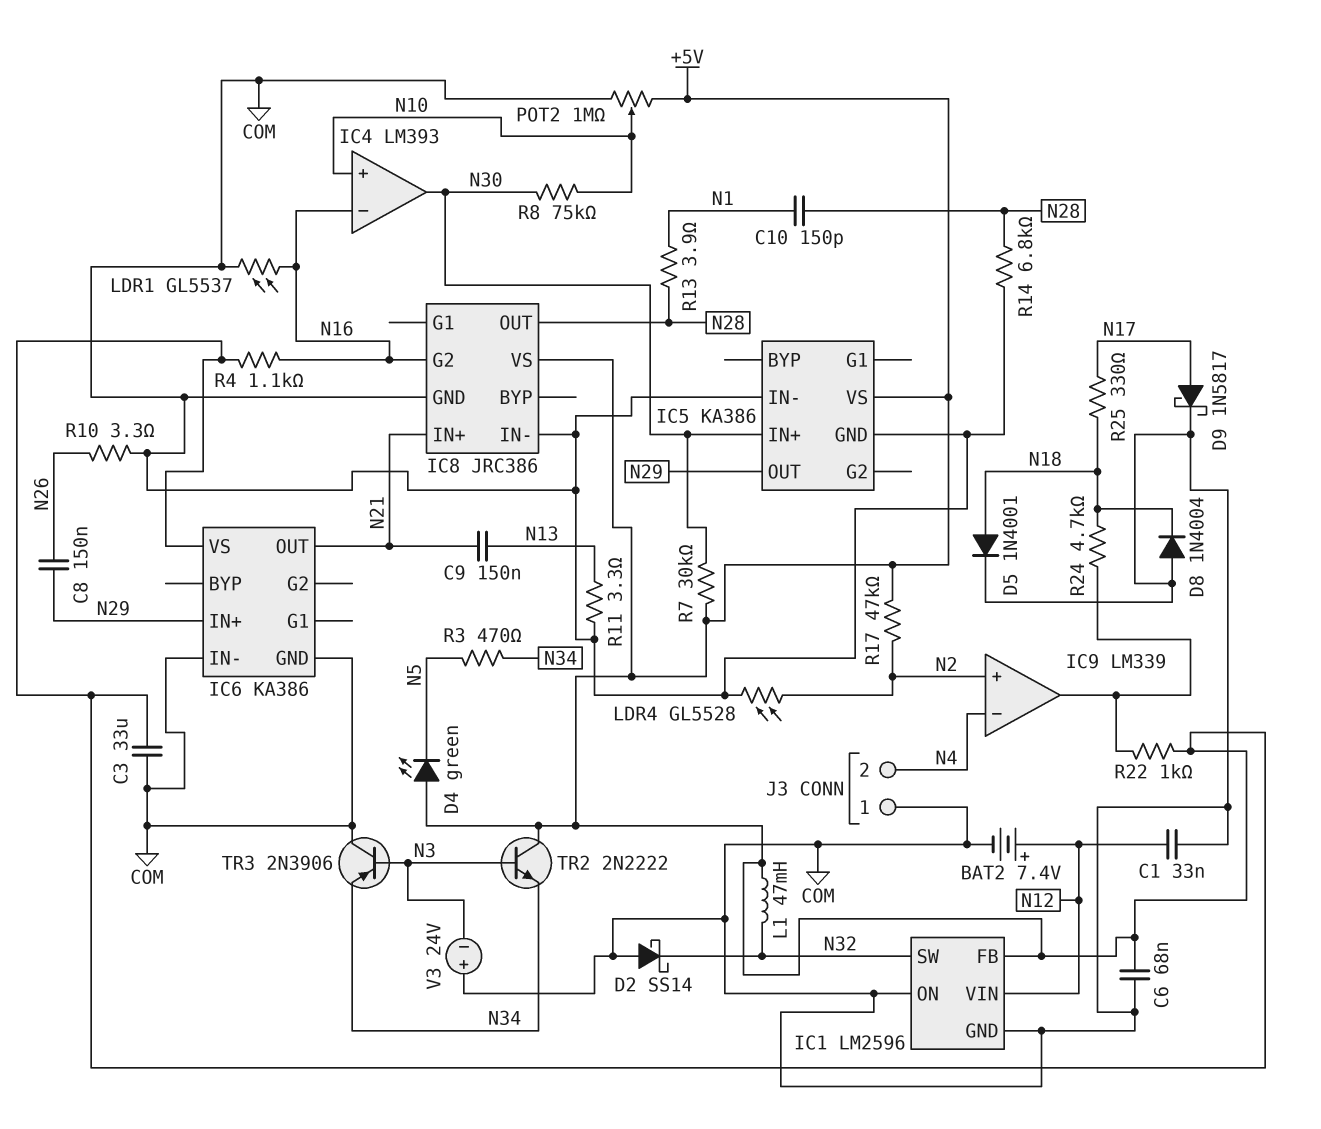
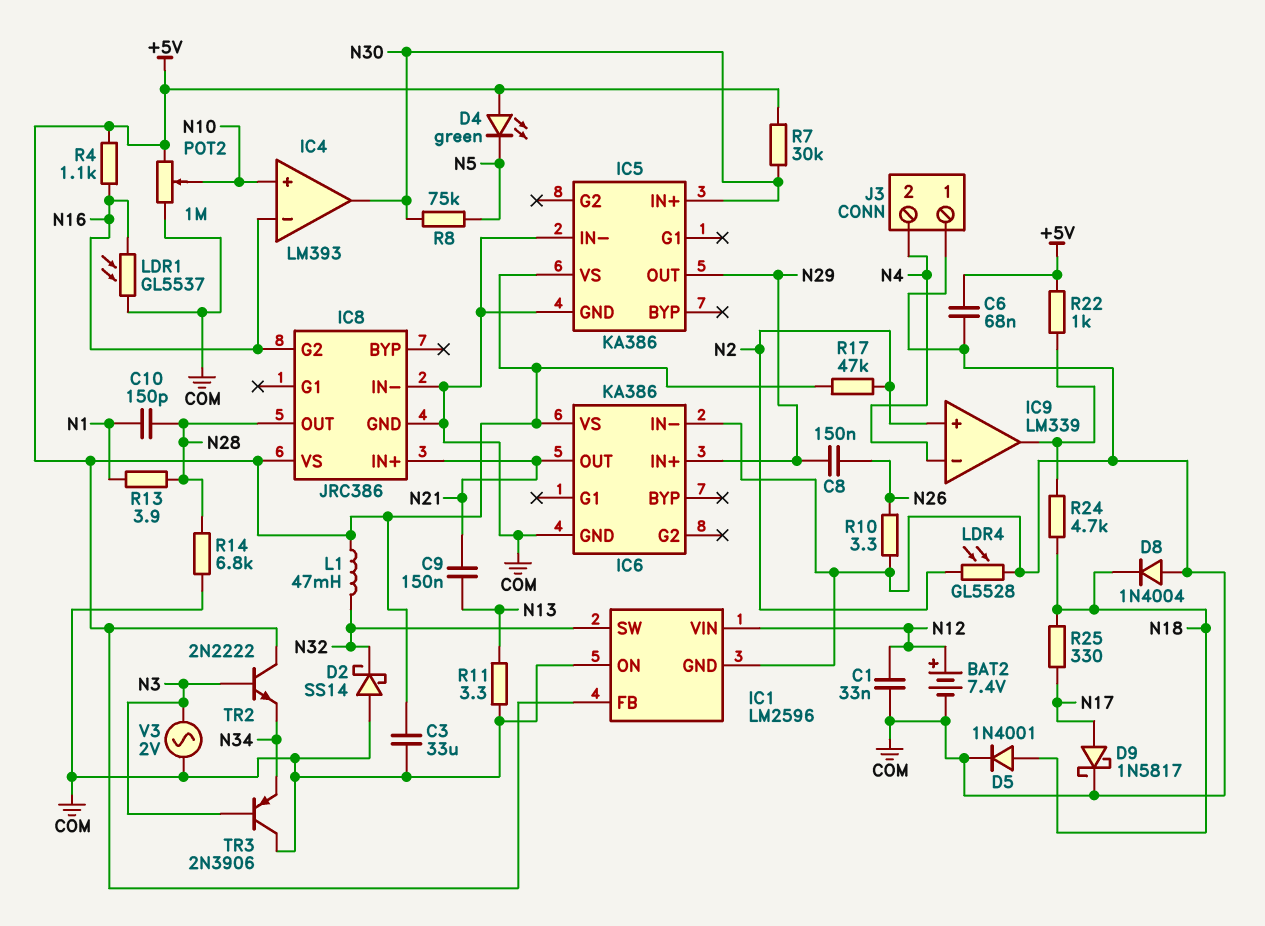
R3: 470 (N5, N34) -> none
R8: 75k (N10, N30) -> 75k (N5, N30)
V3: 24V (plus COM, minus N3) -> AC 2V (COM, N3)

